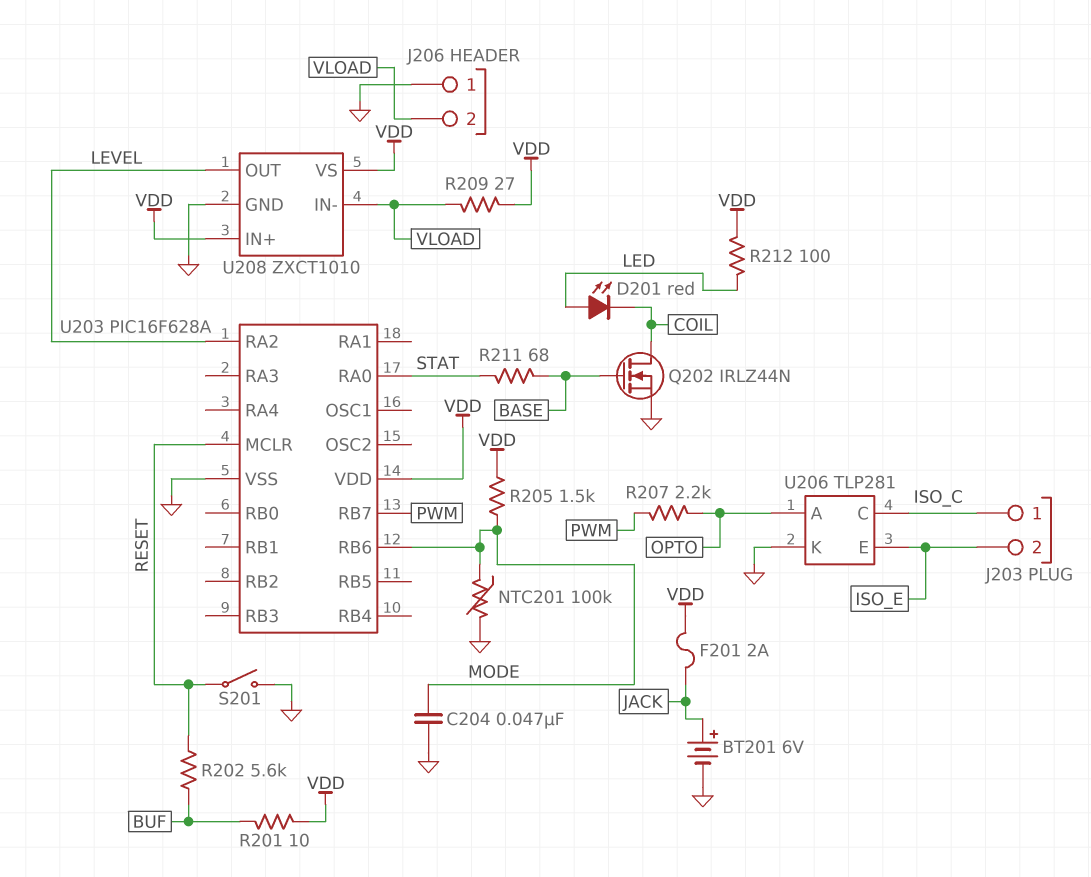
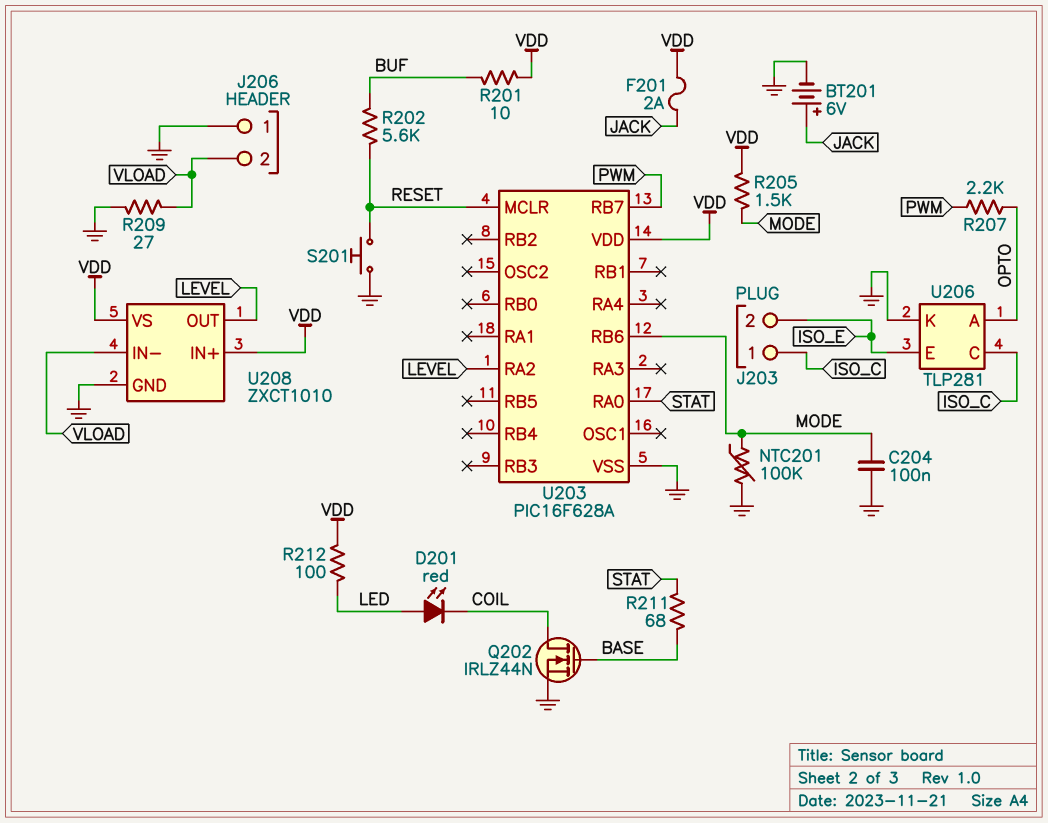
C204: 47nF (GND, MODE) -> 100nF (GND, MODE)
R209: 27 (VDD, VLOAD) -> 27 (GND, VLOAD)
S201: switch (GND, RESET) -> button (GND, RESET)

